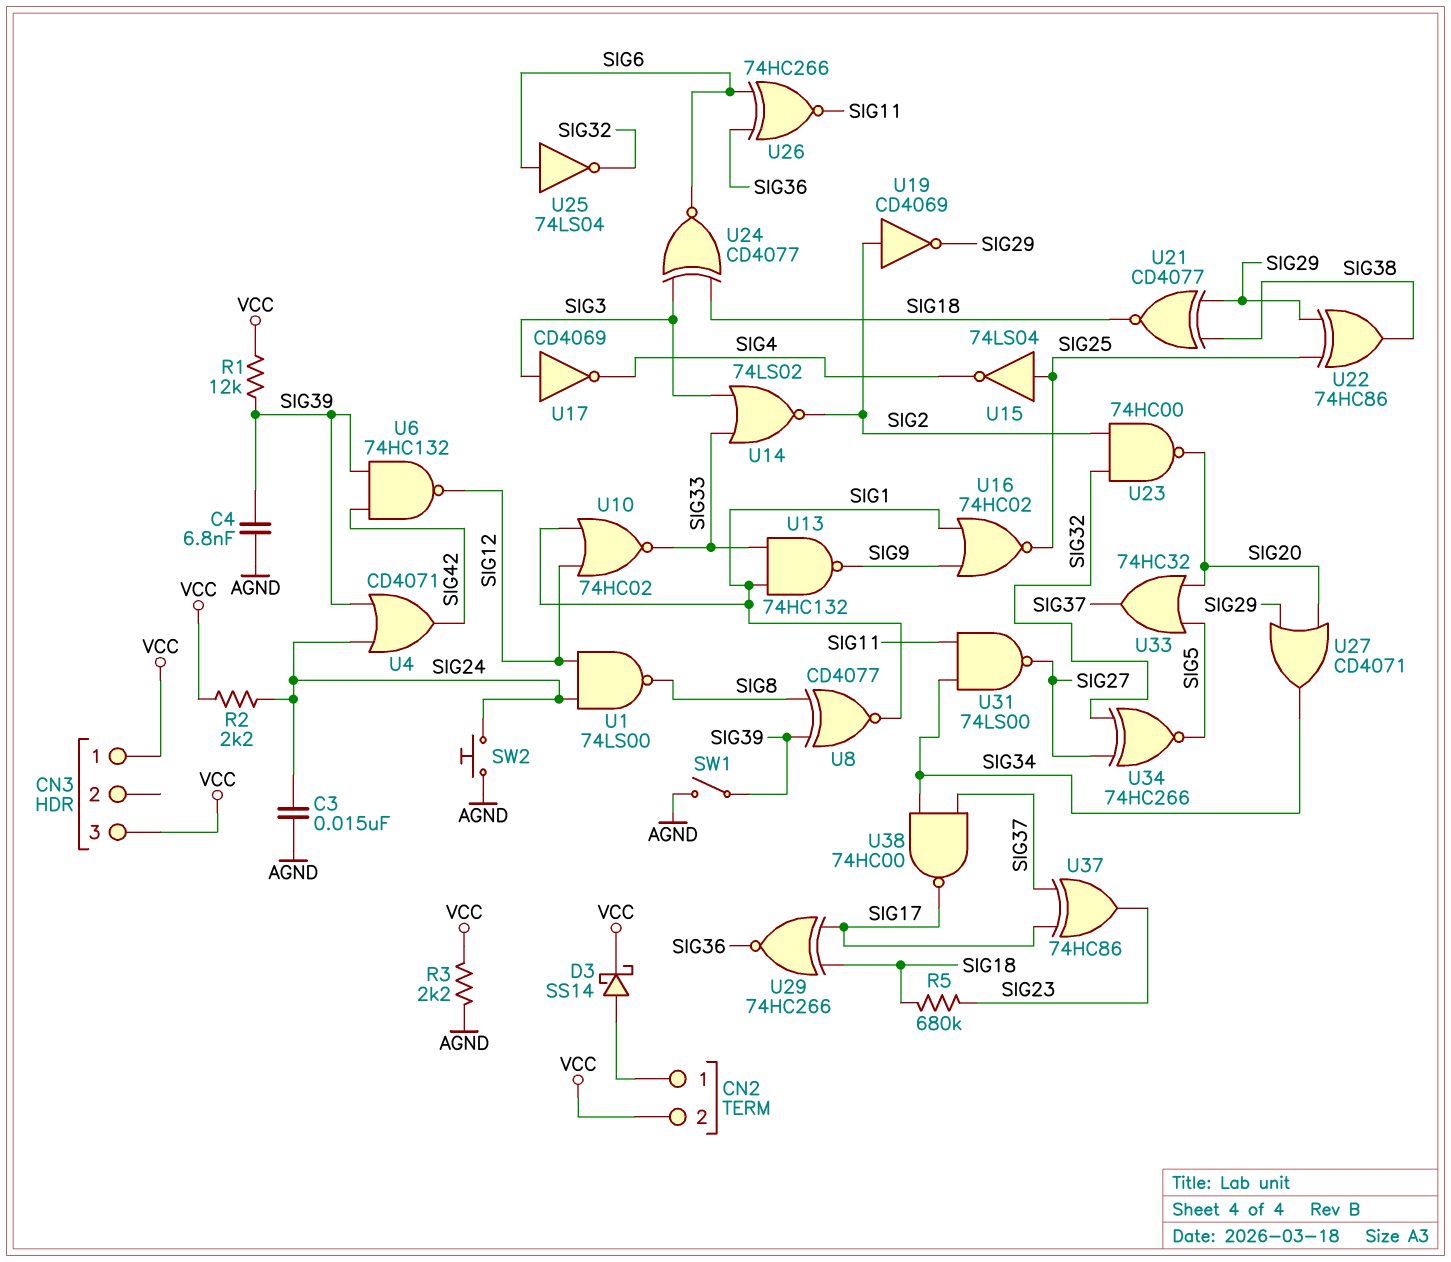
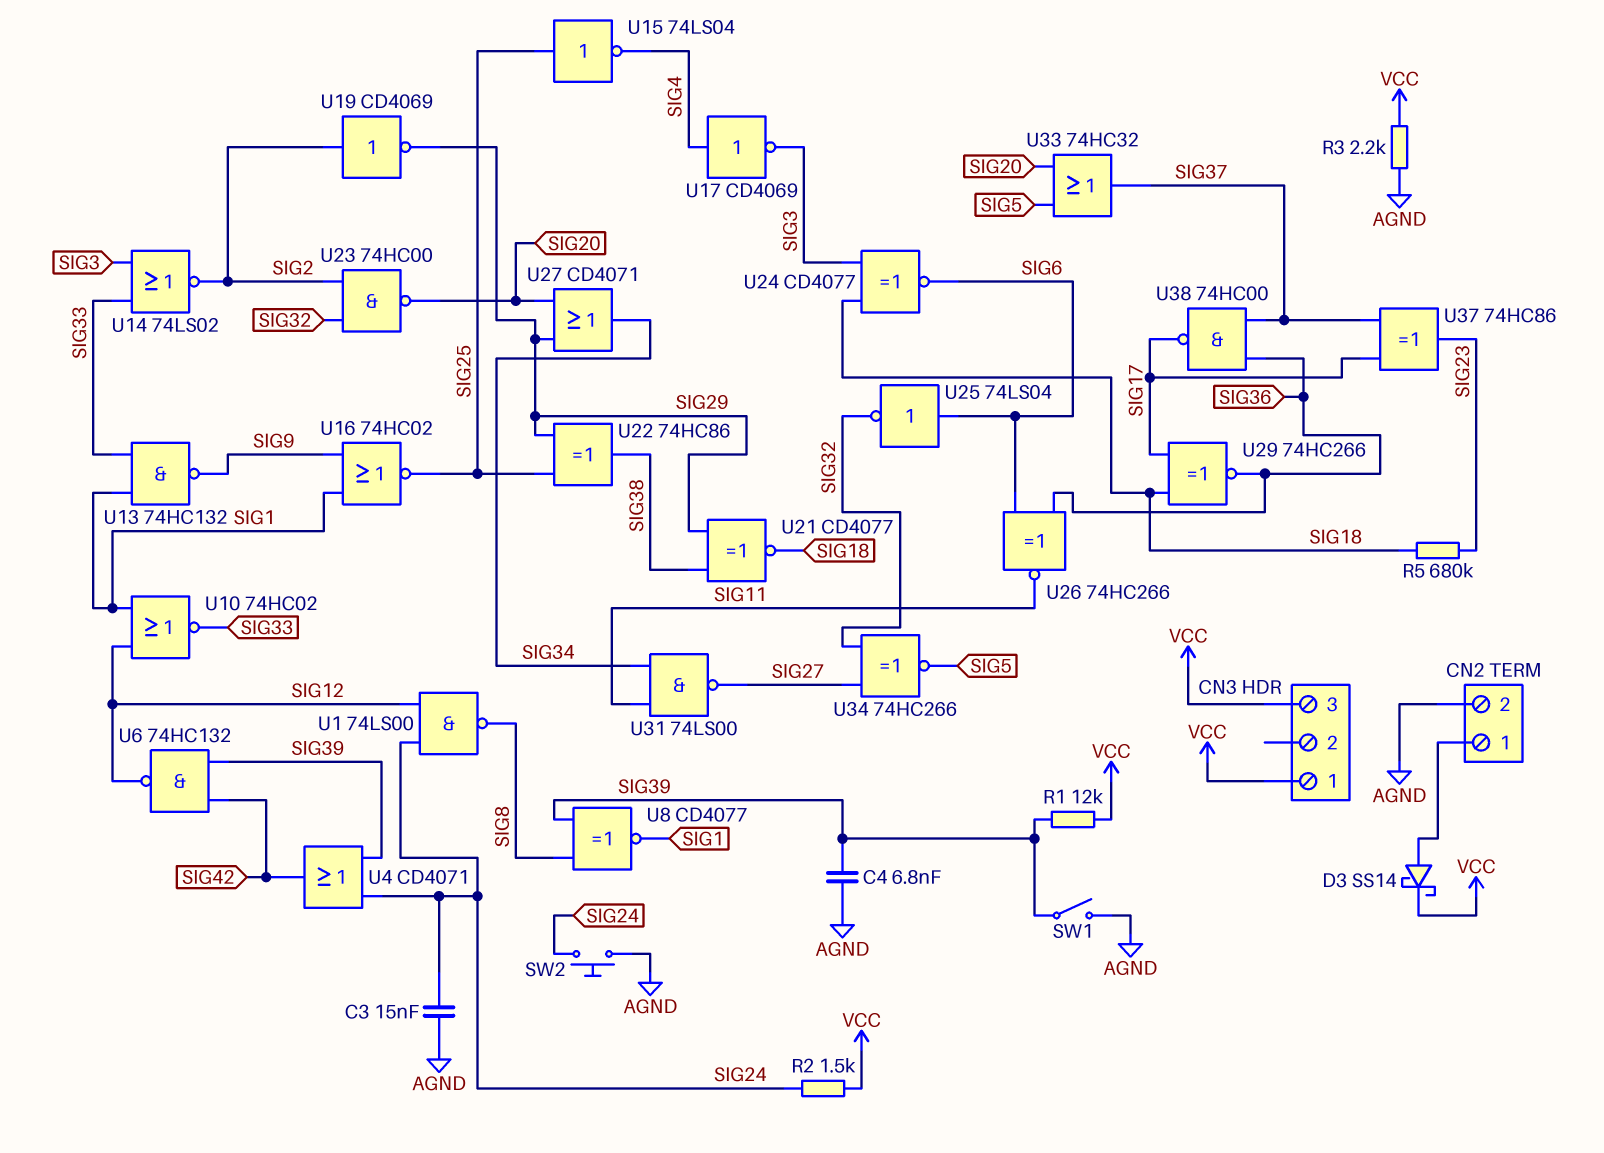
CN2 pin 2: VCC -> AGND
R2: 2.2k (SIG24, VCC) -> 1.5k (SIG24, VCC)
U17: NOT CD4069 (in SIG3, out SIG4) -> NOT CD4069 (in SIG4, out SIG3)
U38: NAND 74HC00 (in SIG34, in SIG37, out SIG17) -> NAND 74HC00 (in SIG36, in SIG37, out SIG17)

